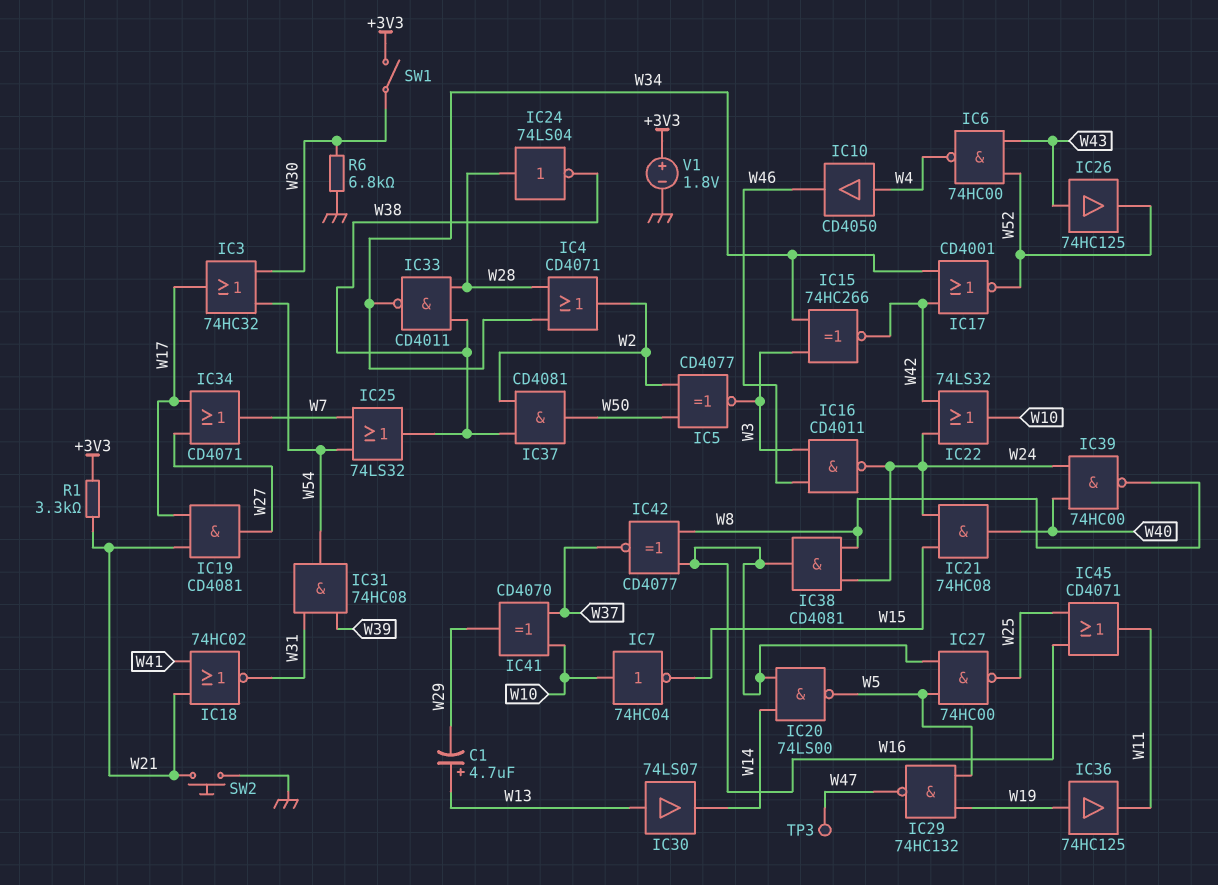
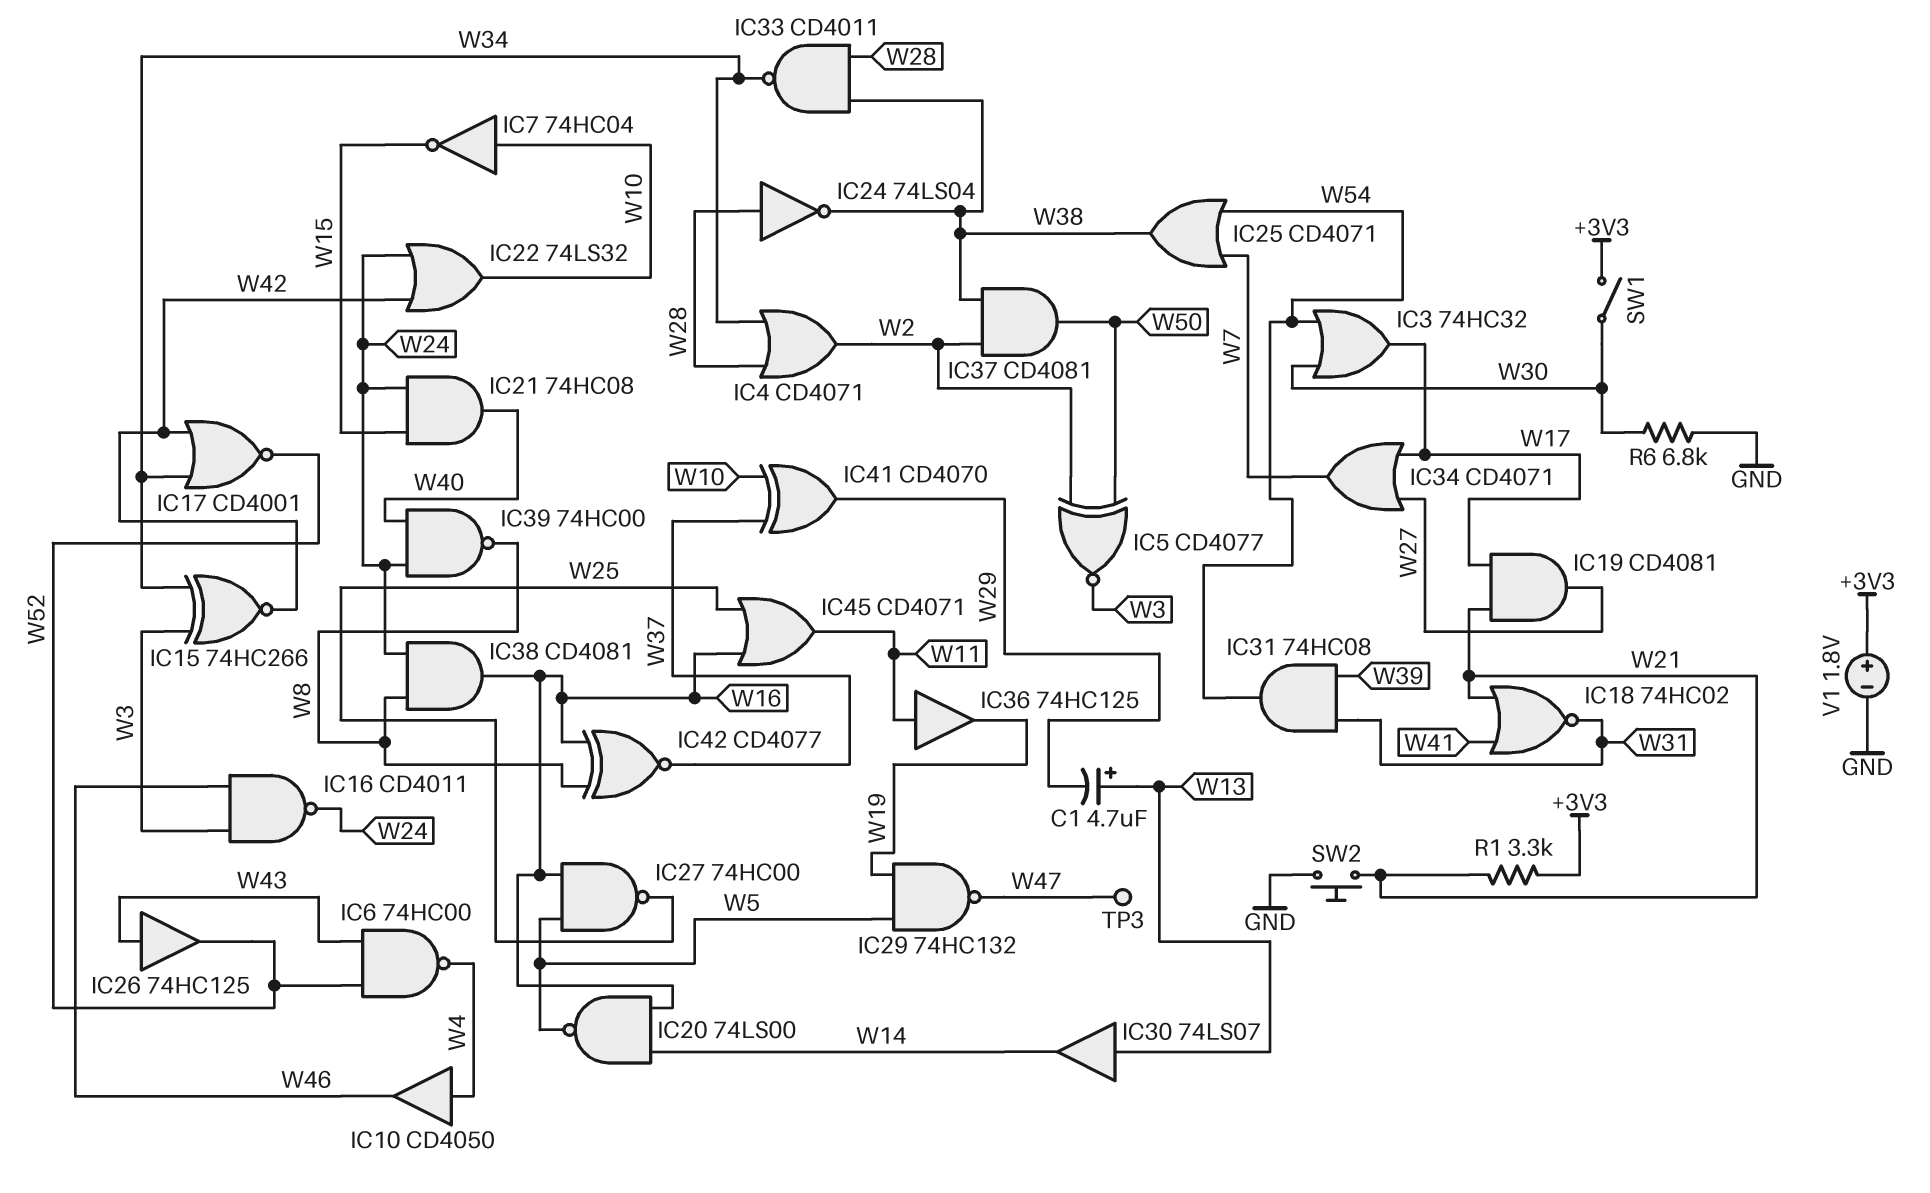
IC25: OR 74LS32 (in W7, in W54, out W38) -> OR CD4071 (in W7, in W54, out W38)
IC36: buffer 74HC125 (in W19, out W11) -> buffer 74HC125 (in W11, out W19)

